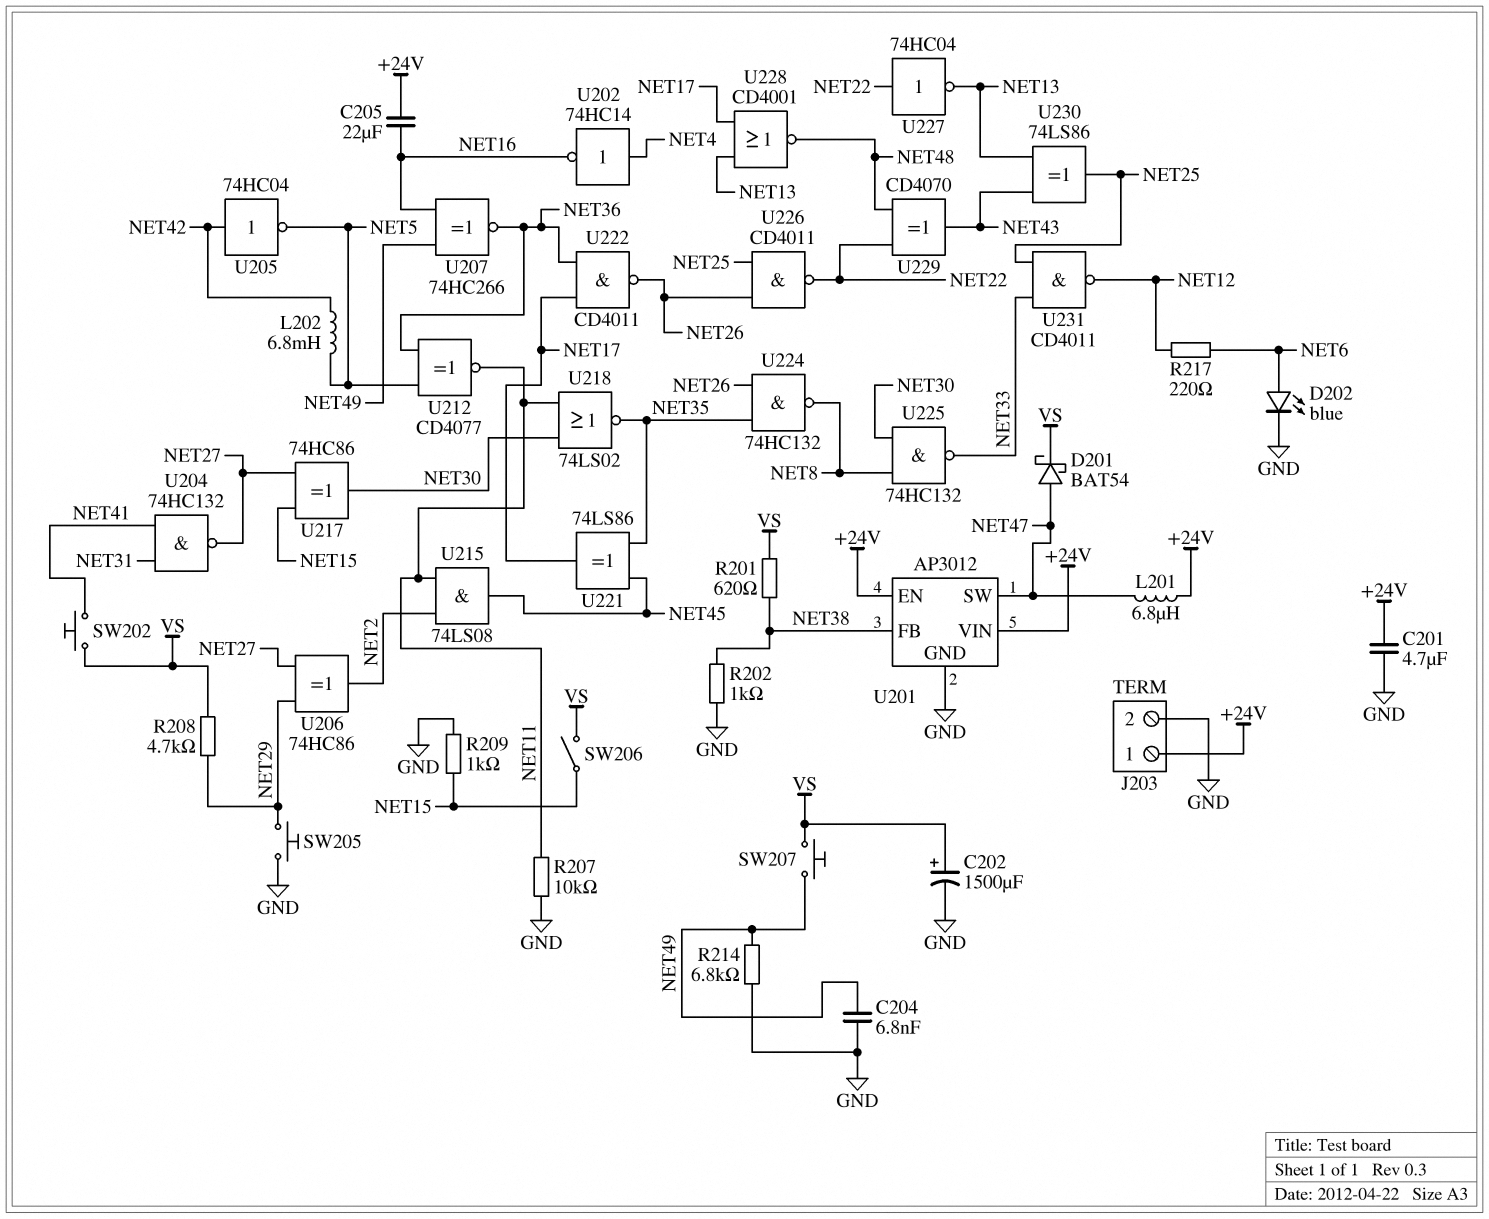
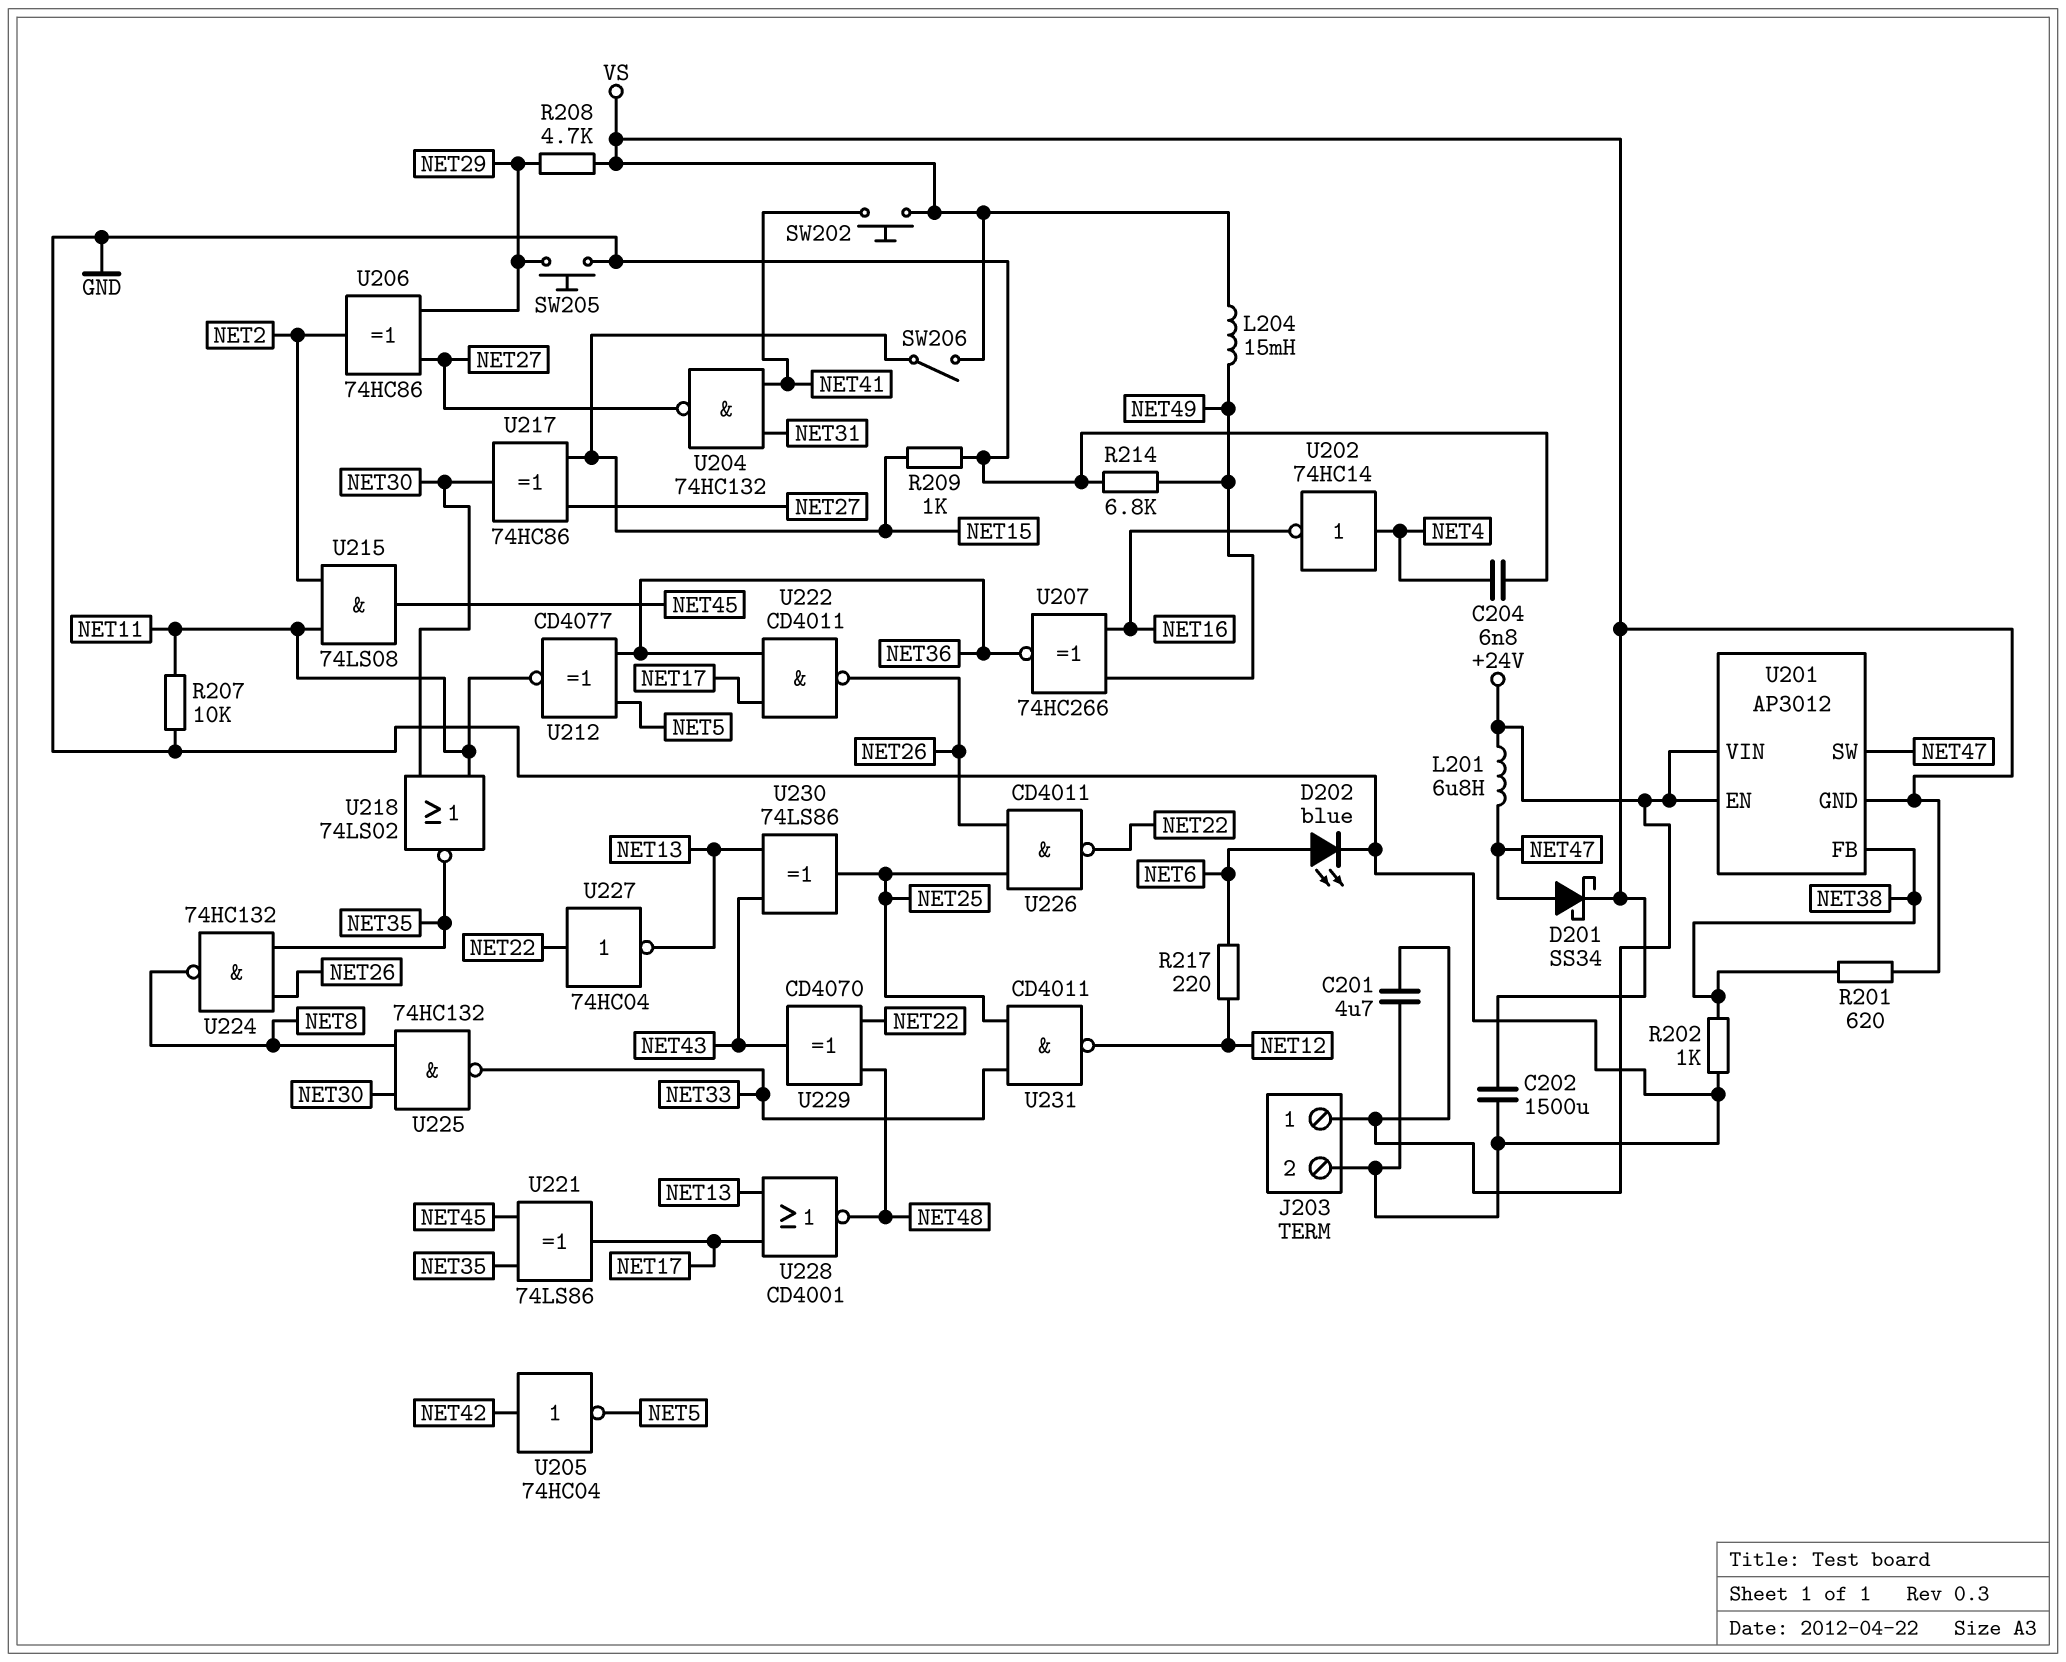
C202: 1500uF (plus VS, minus GND) -> 1500uF (GND, VS)
C204: 6.8nF (GND, NET49) -> 6.8nF (GND, NET4)
C205: 22uF (+24V, NET16) -> none
D201: schottky BAT54 (A NET47, K VS) -> schottky SS34 (A NET47, K VS)
L202: 6.8mH (NET5, NET42) -> none
L204: none -> 15mH (NET49, VS)
SW207: button (NET49, VS) -> none
U201 pin GND: GND -> VS

